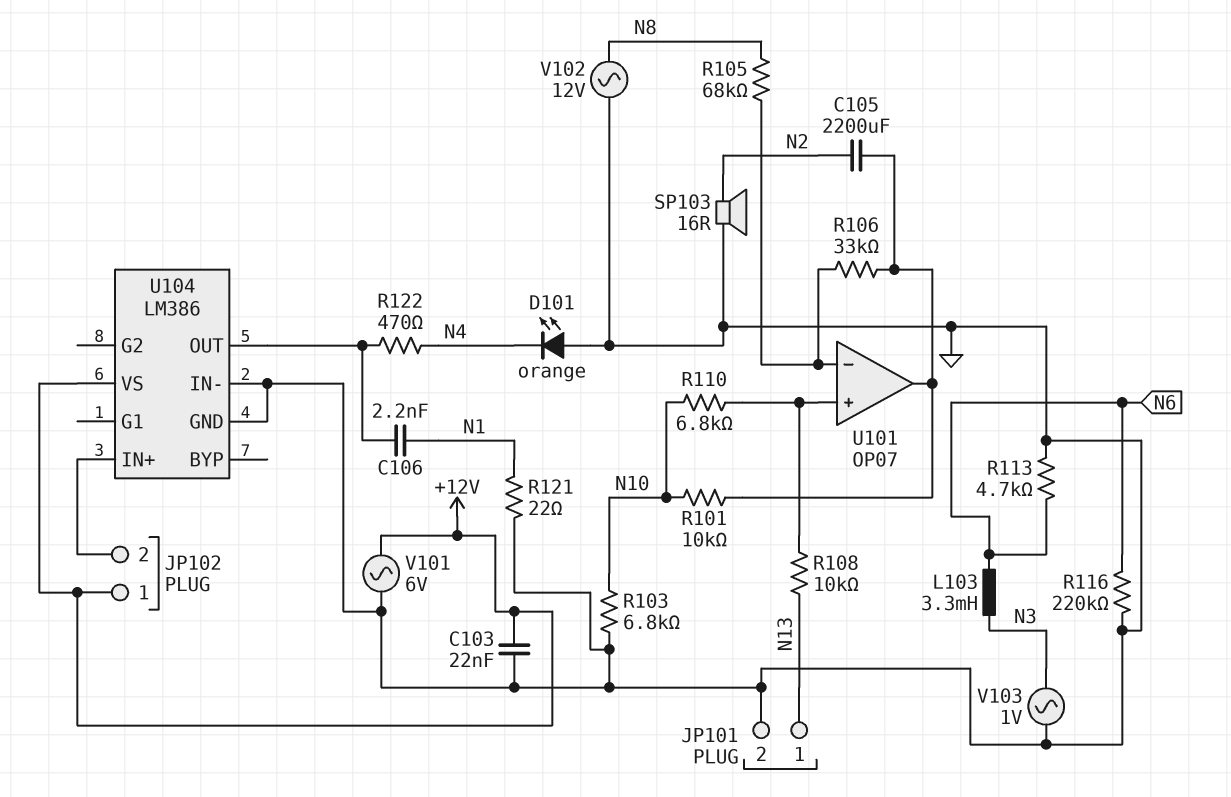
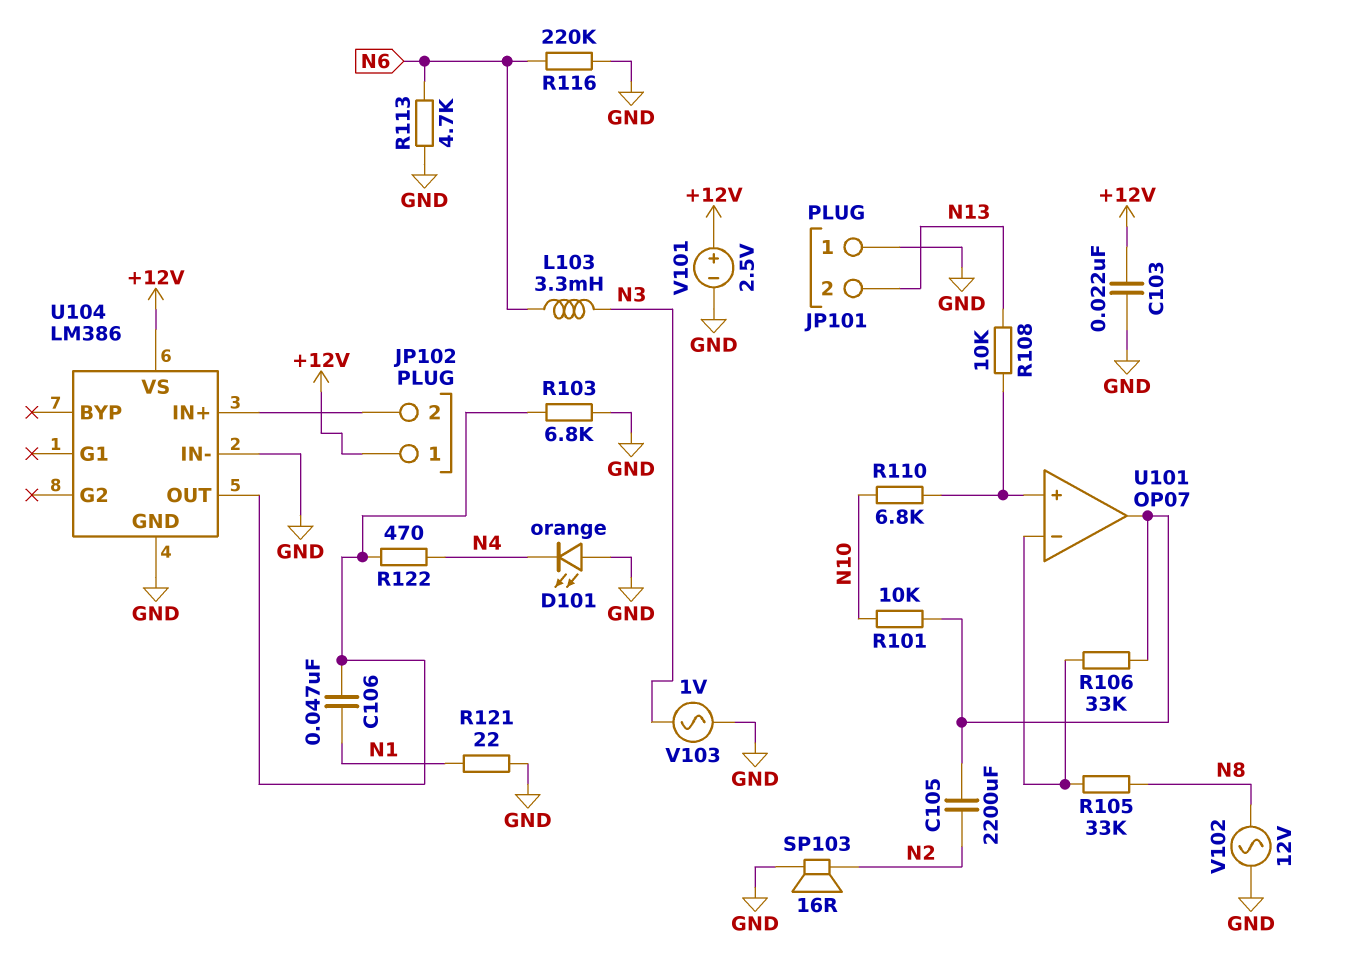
C106: 2.2nF (N1, U104/OUT) -> 47nF (N1, U104/OUT)
JP101 pin 1: N13 -> GND
JP101 pin 2: GND -> N13
R103: 6.8k (GND, N10) -> 6.8k (GND, U104/OUT)
R105: 68k (N8, U101/in-) -> 33k (N8, U101/in-)
V101: AC 6V (+12V, GND) -> 2.5V (plus +12V, minus GND)

